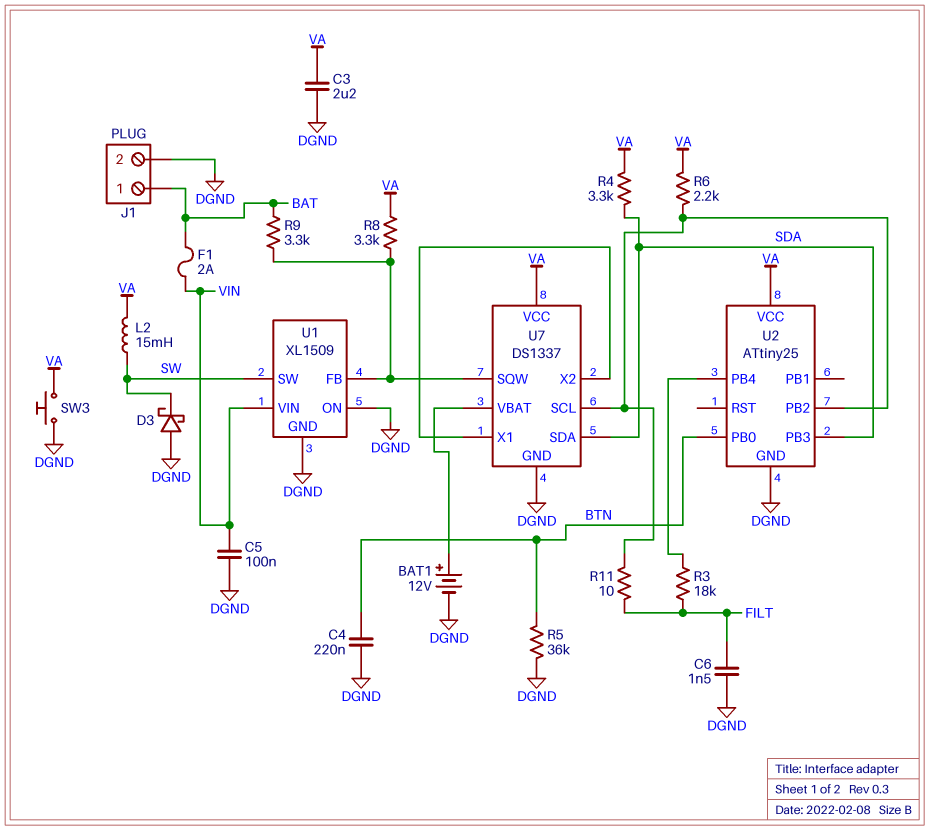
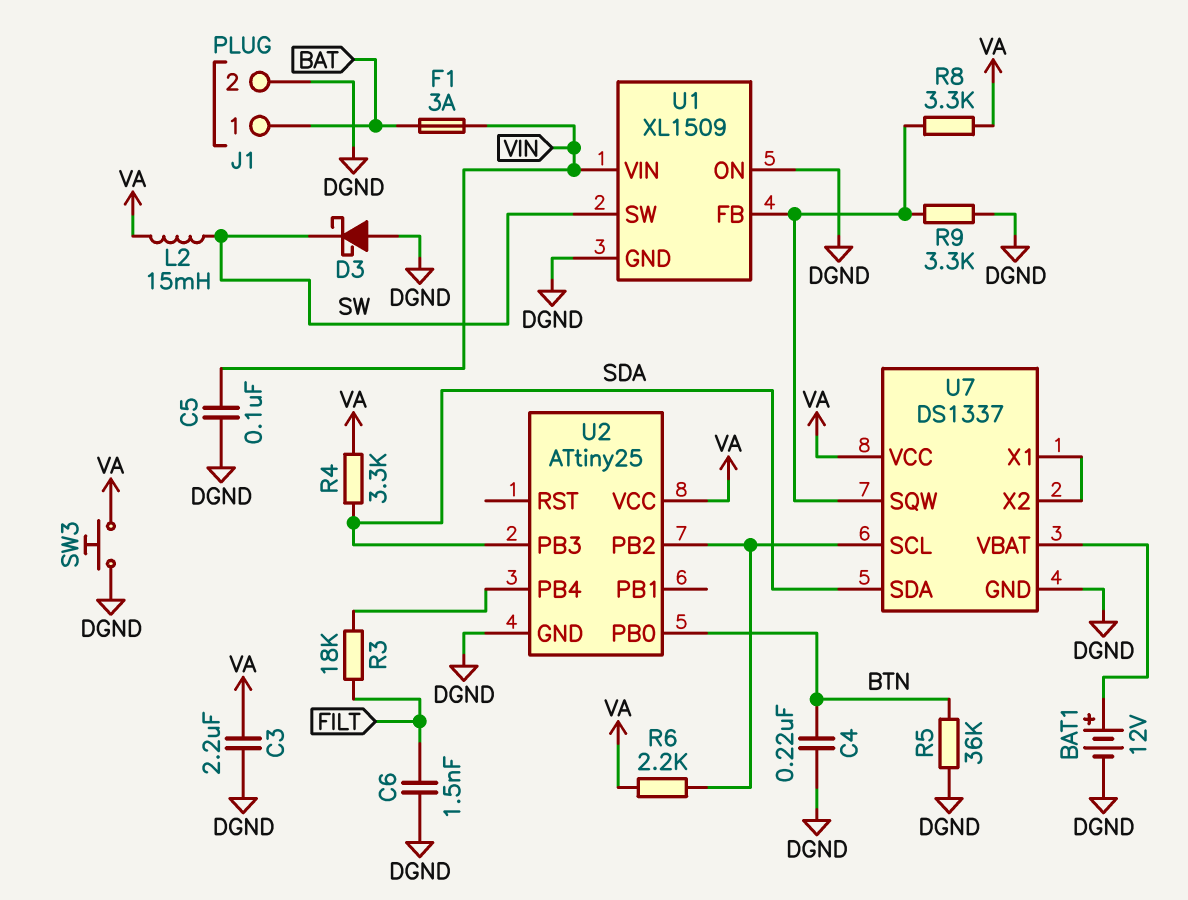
F1: 2A (BAT, VIN) -> 3A (BAT, VIN)
R9: 3.3k (BAT, U1/FB) -> 3.3k (DGND, U1/FB)
R11: 10 (FILT, U2/PB2) -> none

